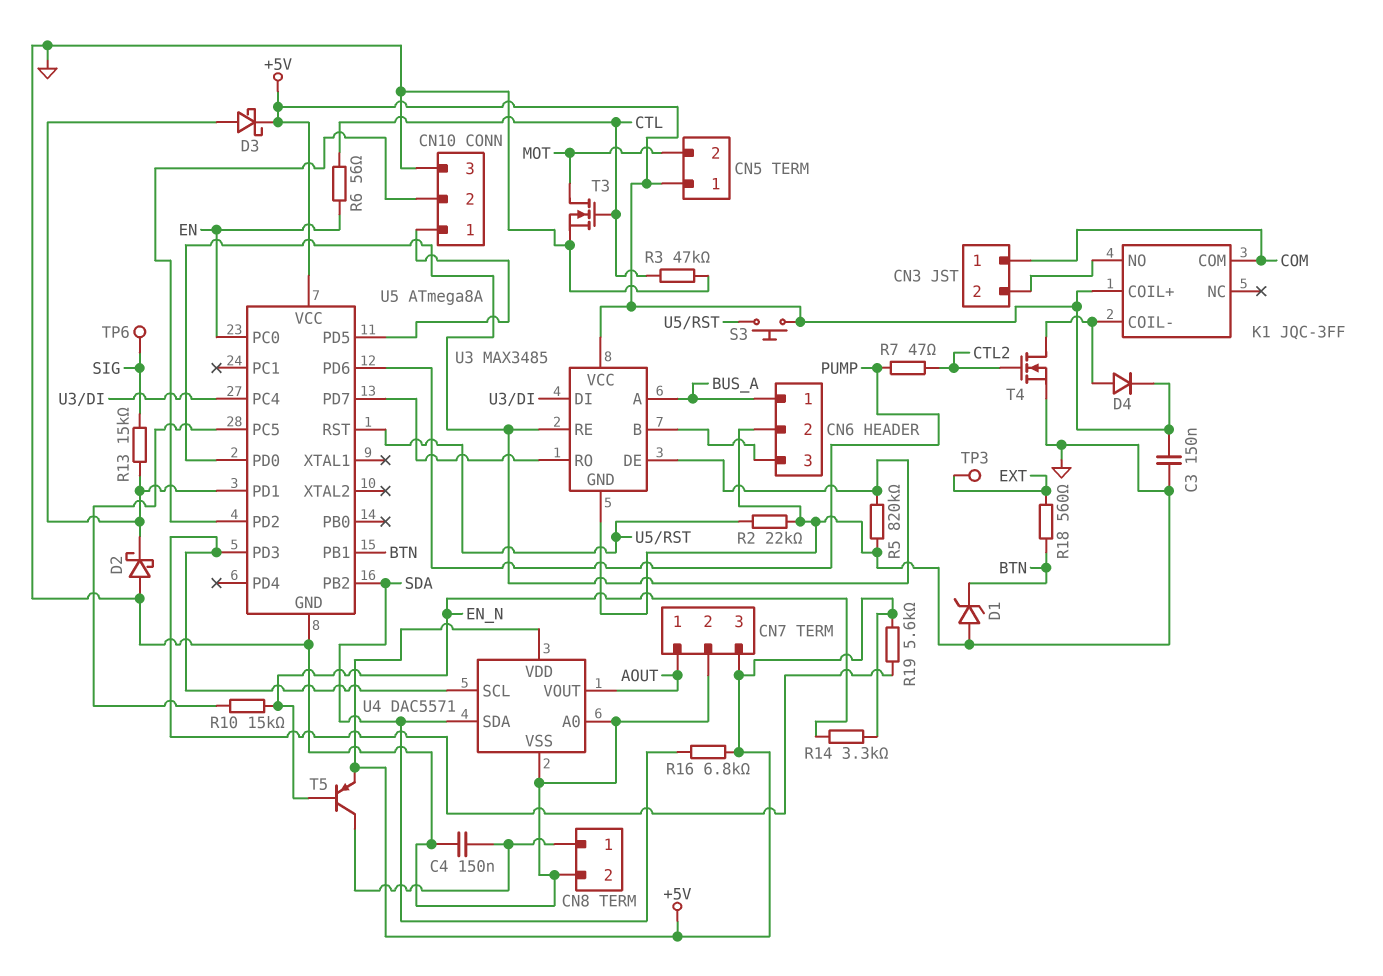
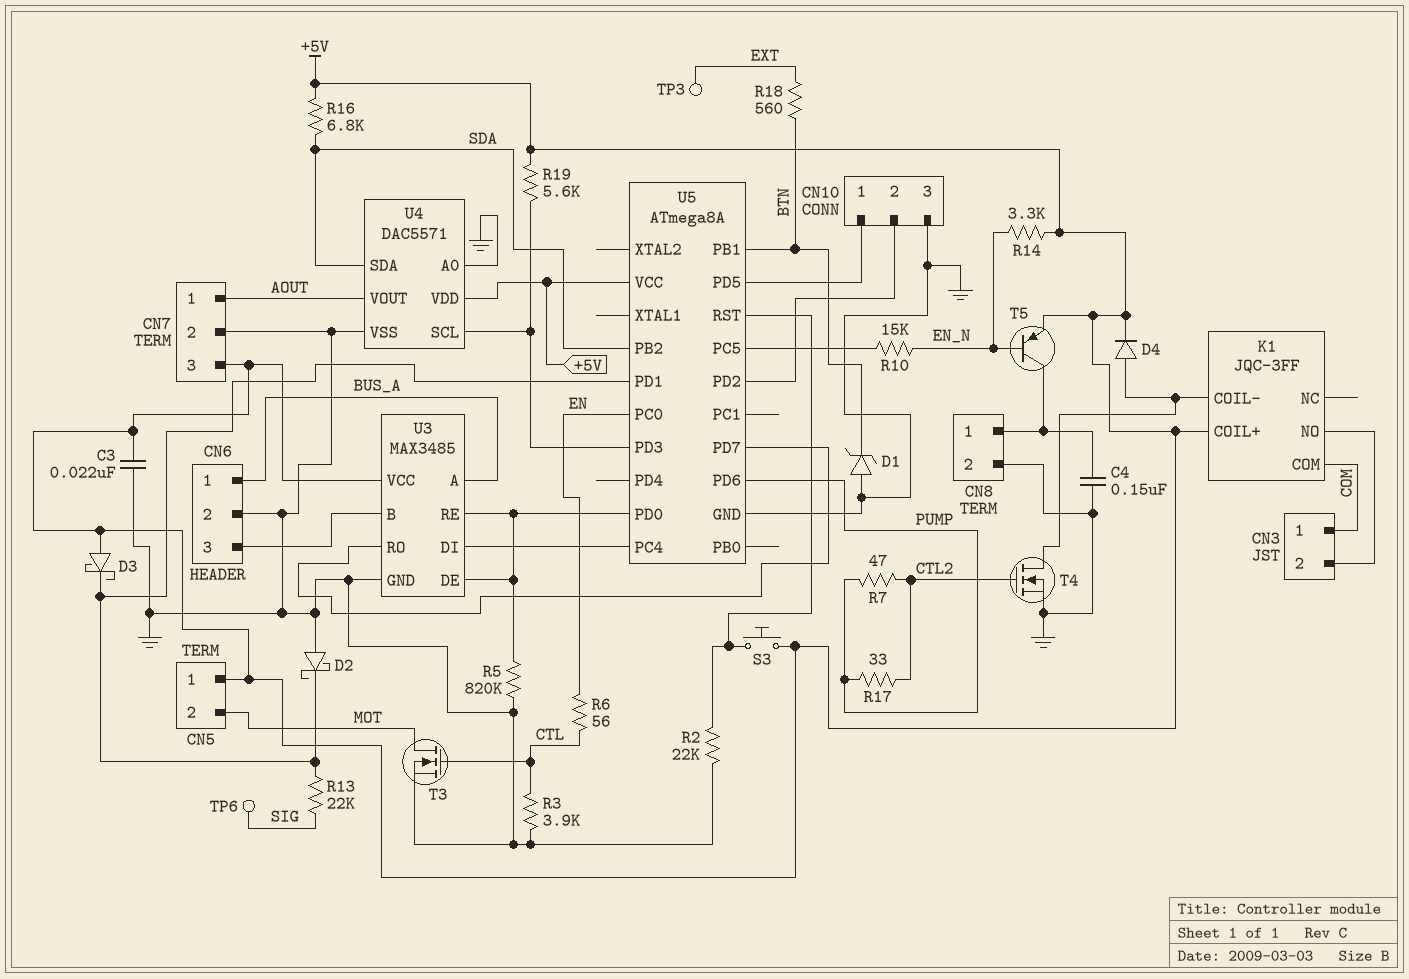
C3: 150nF (+5V, GND) -> 22nF (+5V, GND)
D3: schottky (A U5/PD1, K +5V) -> schottky (A +5V, K U5/PD1)
R3: 47k (CTL, GND) -> 3.9k (CTL, GND)
R13: 15k (SIG, U5/PD1) -> 22k (SIG, U5/PD1)
R17: none -> 33 (CTL2, PUMP)

